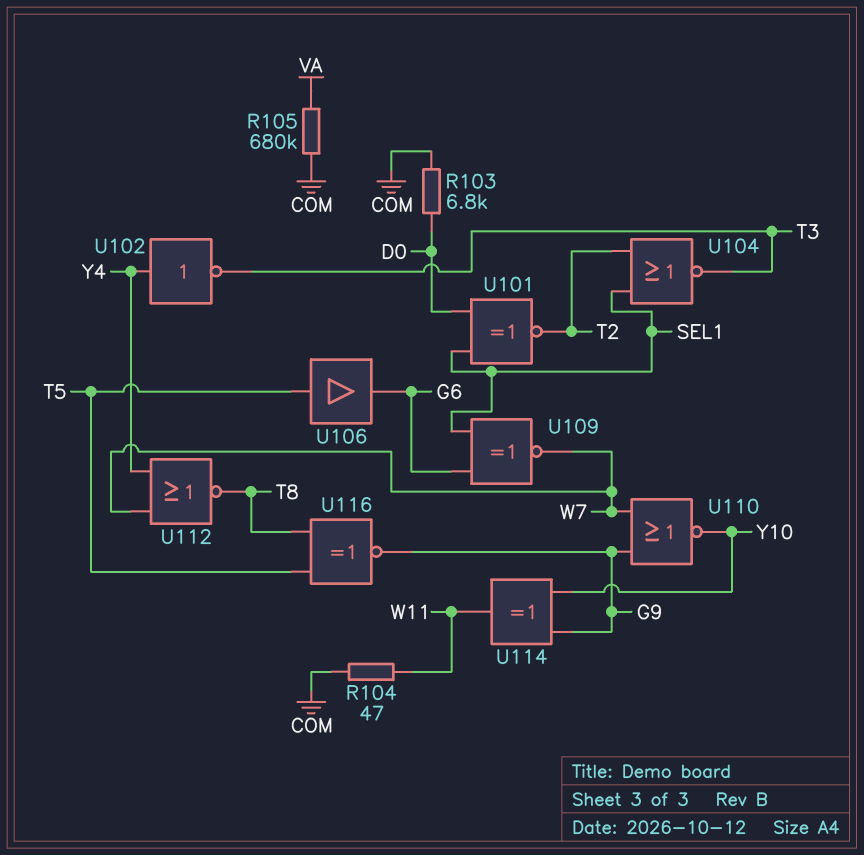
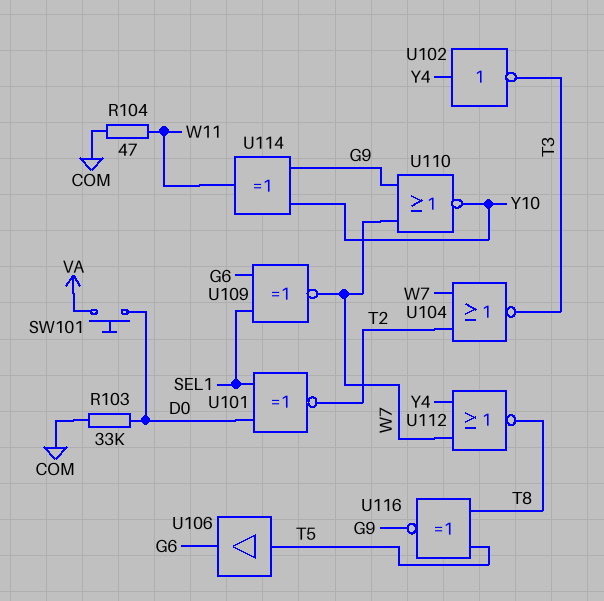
R103: 6.8k (COM, D0) -> 33k (COM, D0)
R105: 680k (COM, VA) -> none
SW101: none -> button (D0, VA)
U104: NOR (in SEL1, in T2, out T3) -> NOR (in T2, in W7, out T3)

